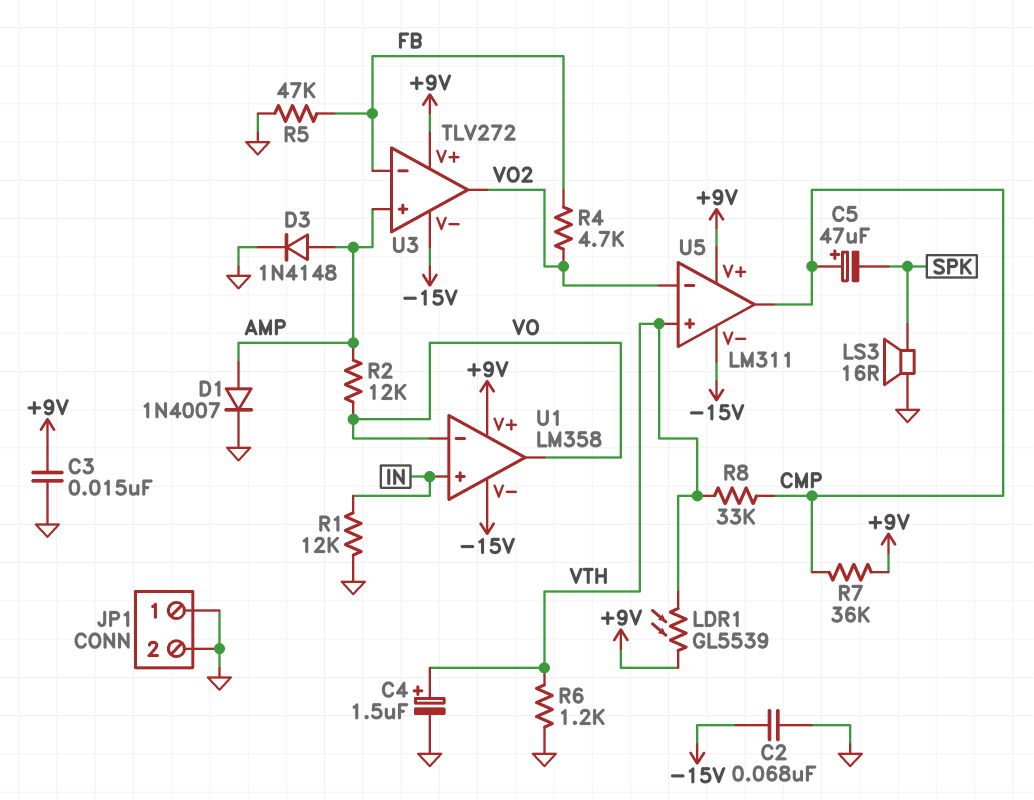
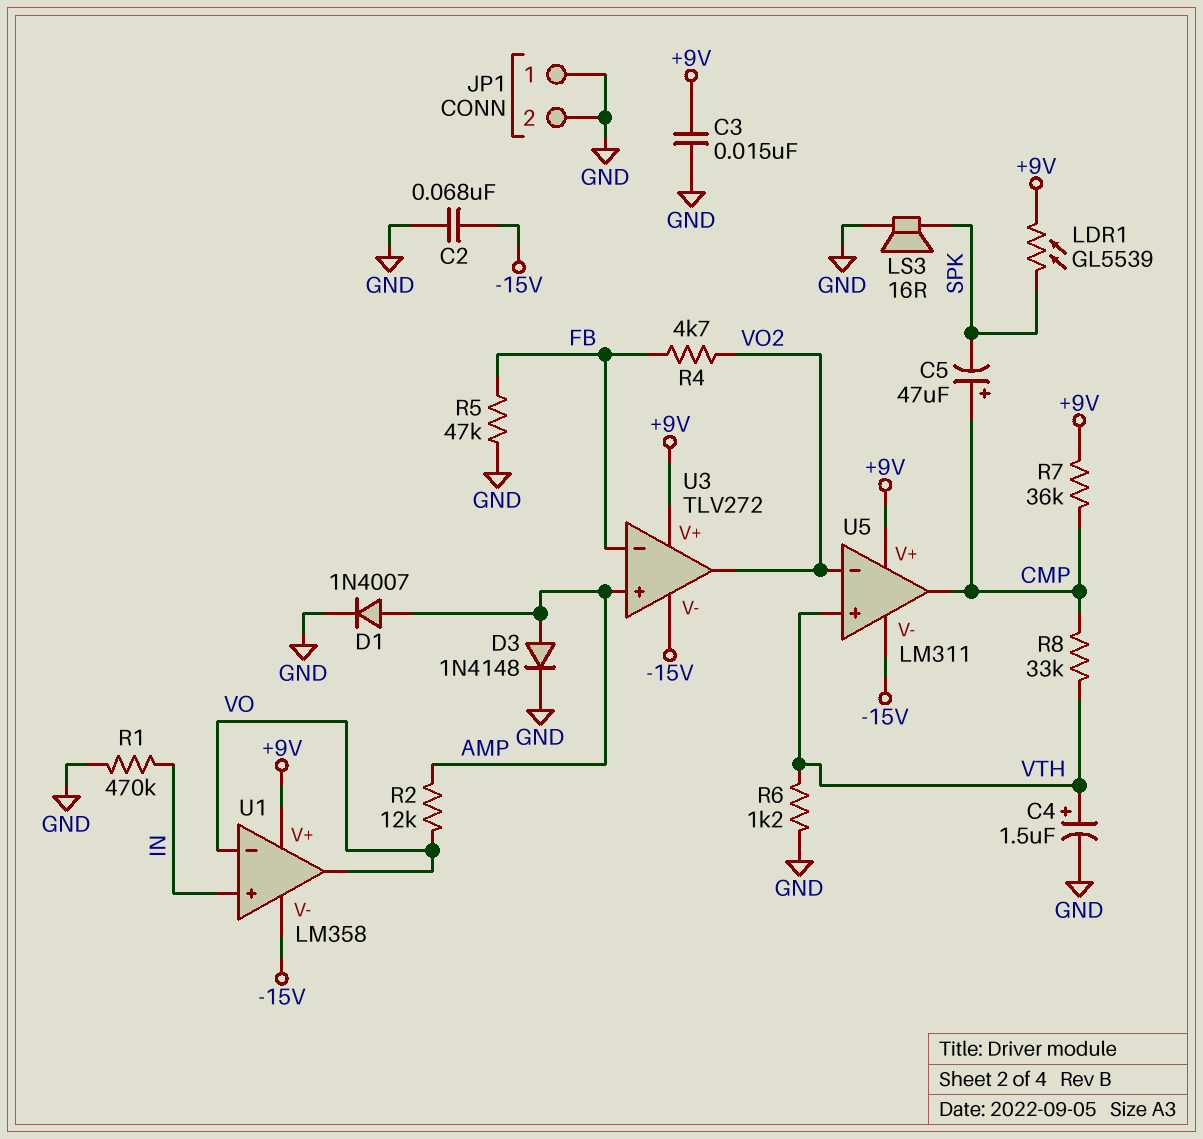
LDR1: GL5539 (+9V, VTH) -> GL5539 (+9V, SPK)
R1: 12k (GND, IN) -> 470k (GND, IN)

